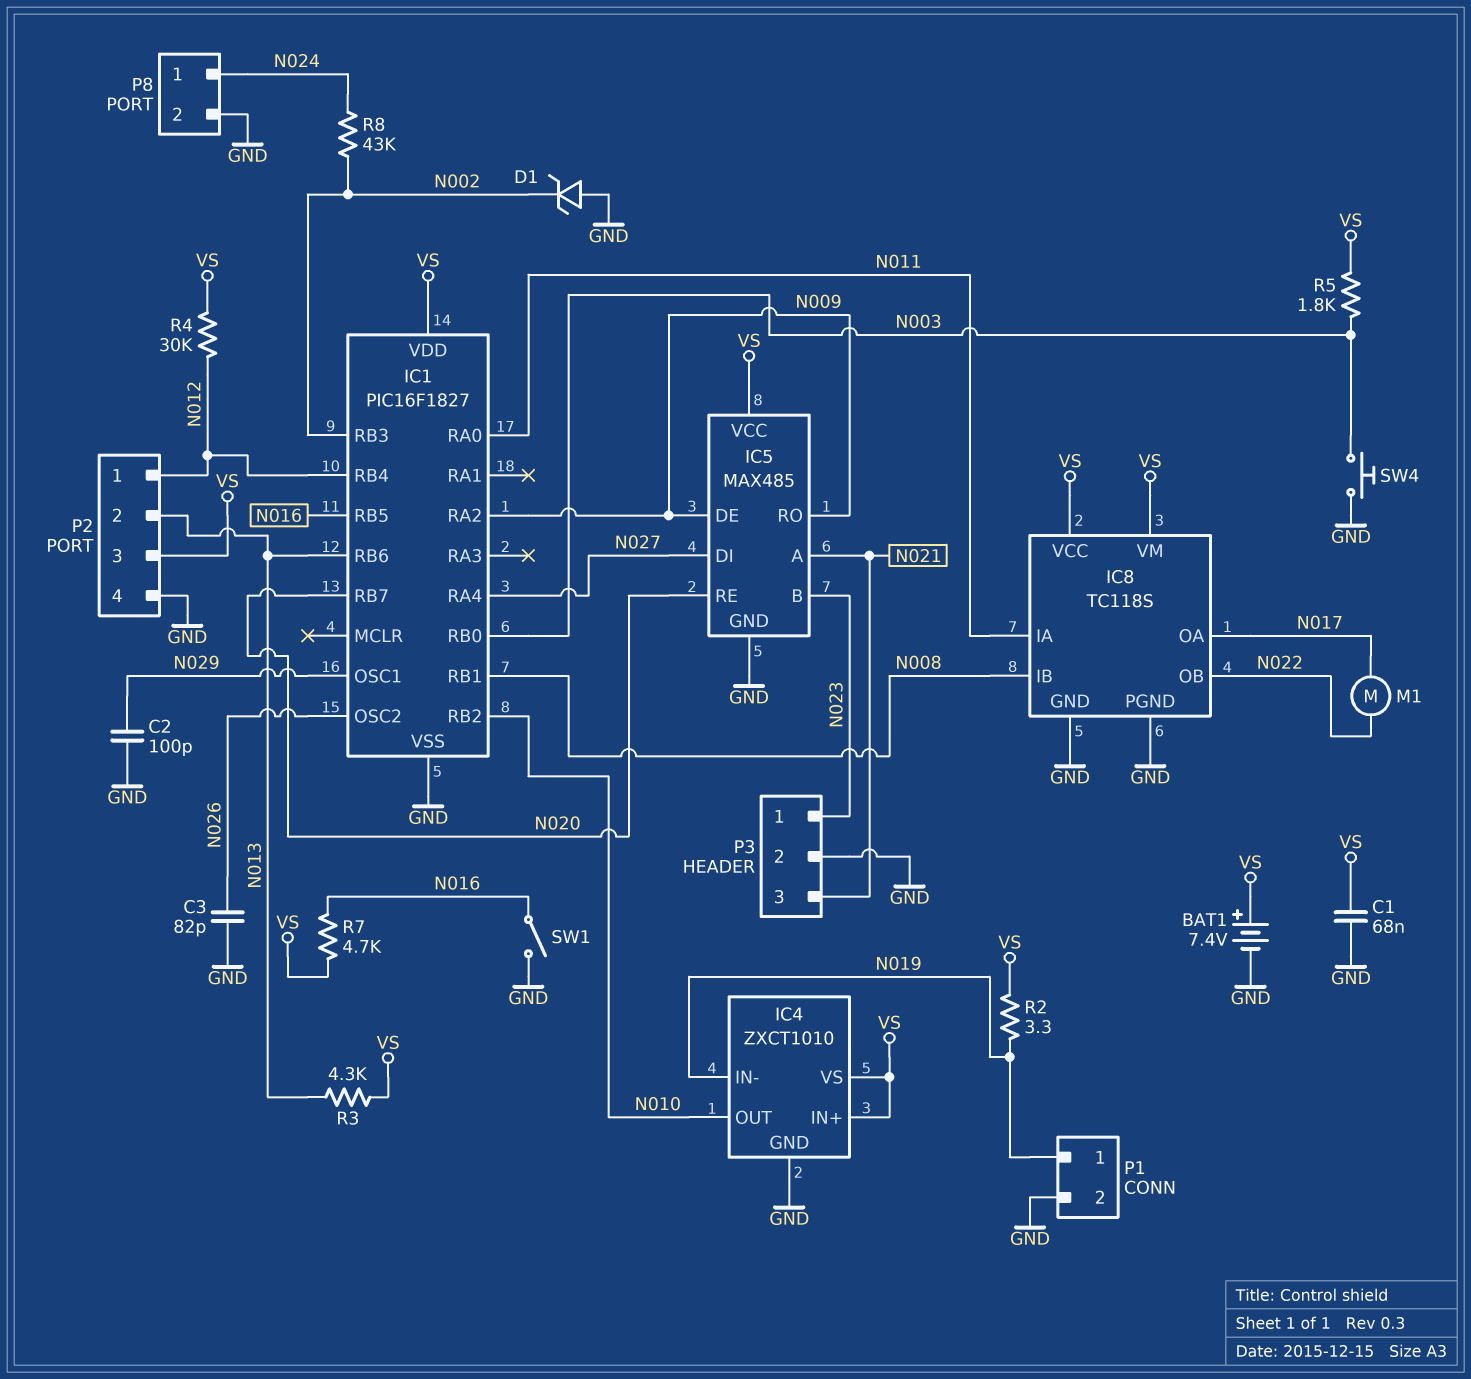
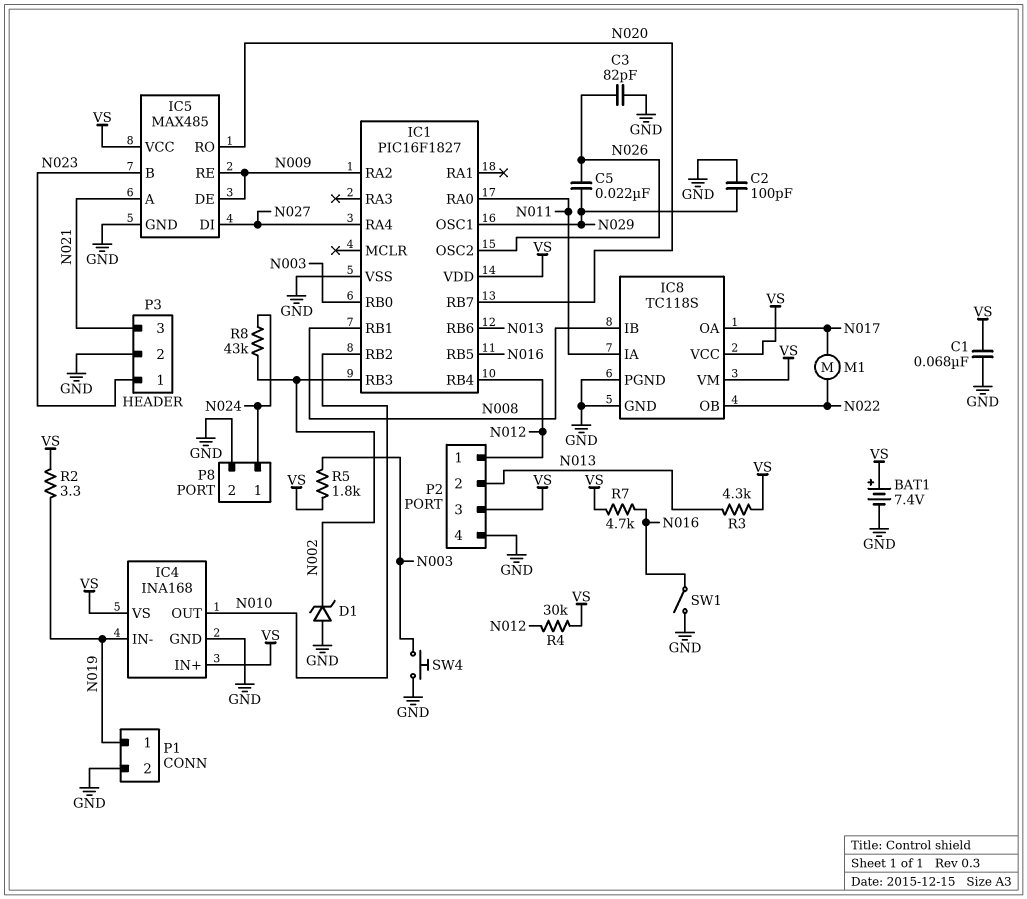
C5: none -> 22nF (N026, N029)
IC4: ZXCT1010 -> INA168
IC5 pin RE: N020 -> N009
IC5 pin RO: N009 -> N020

